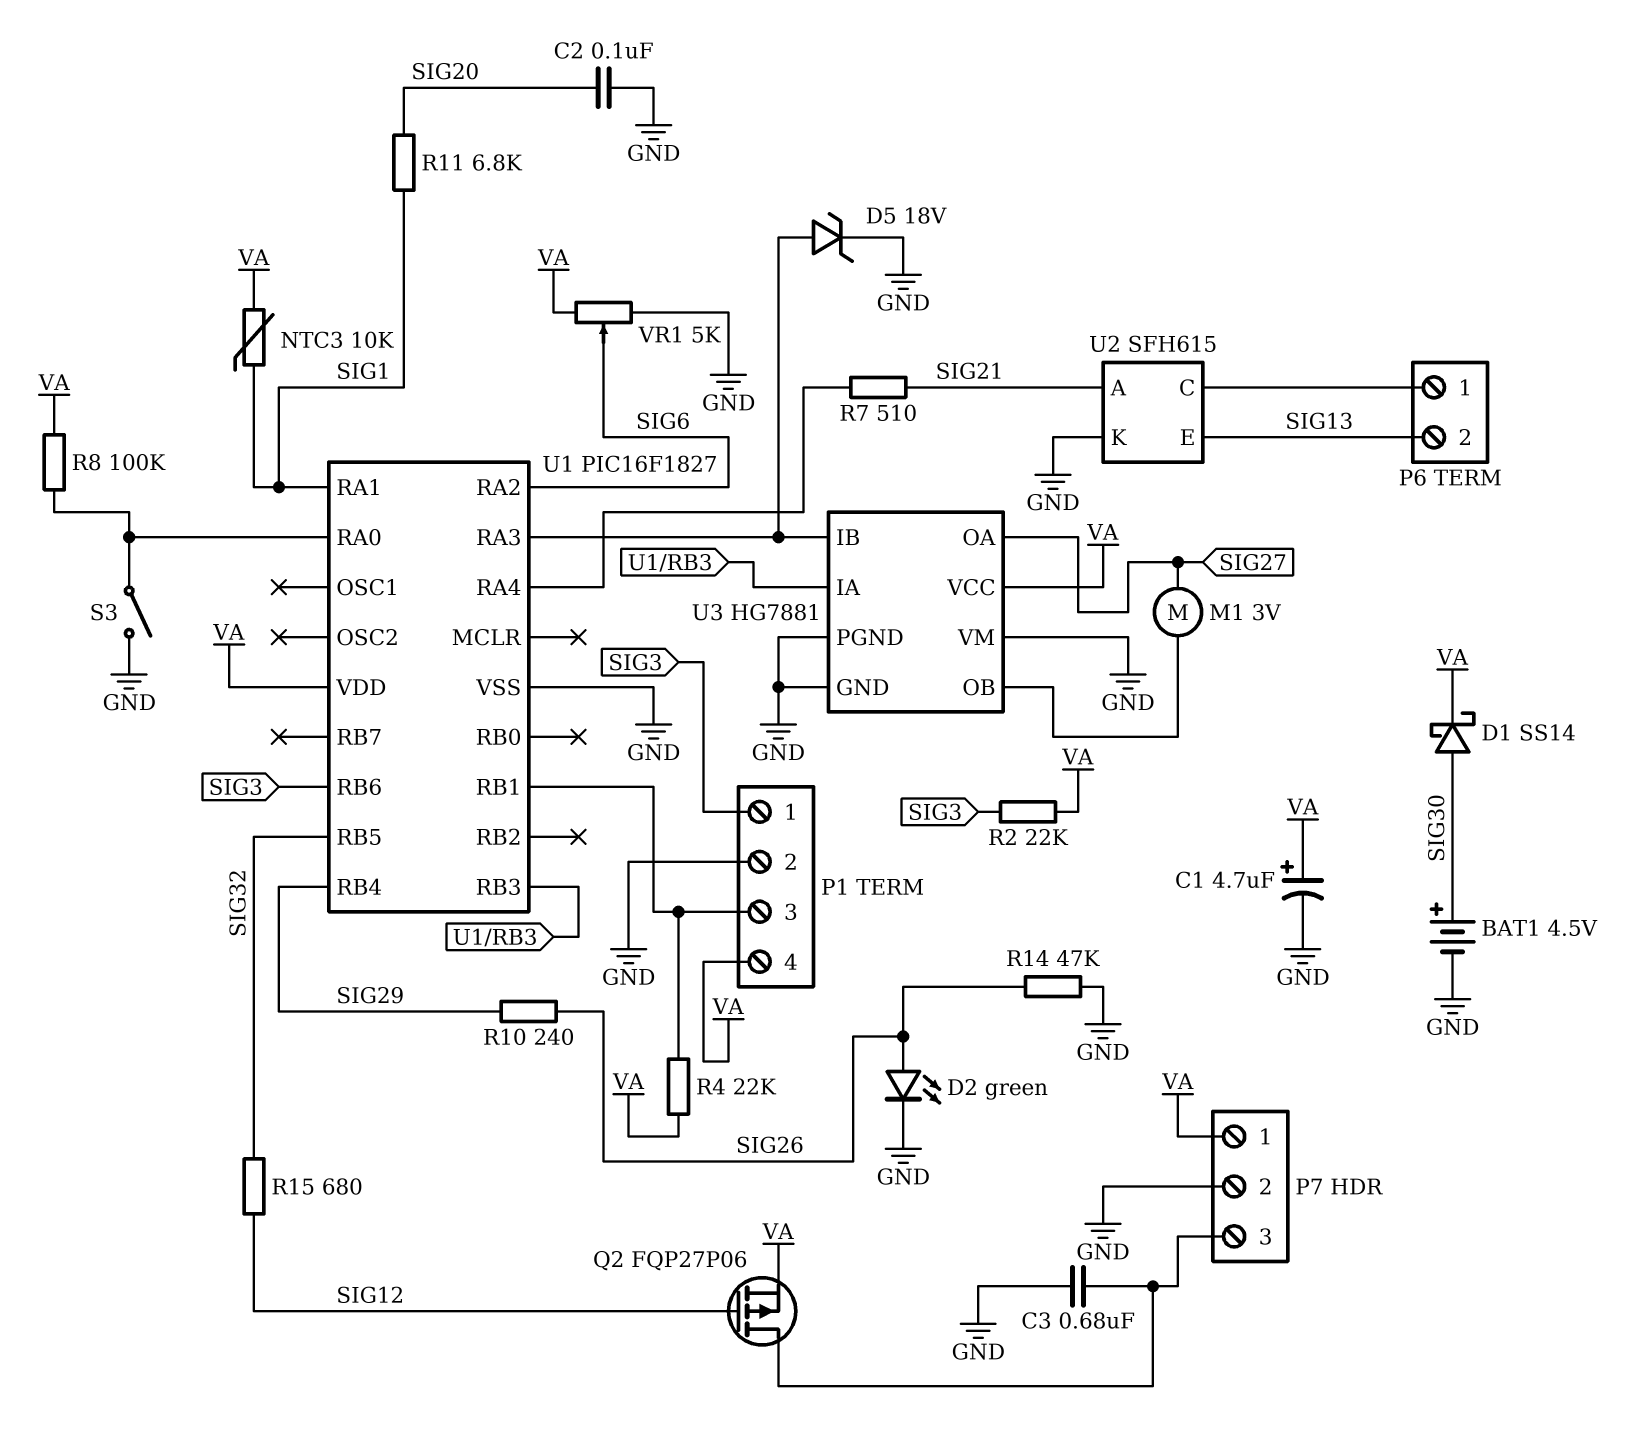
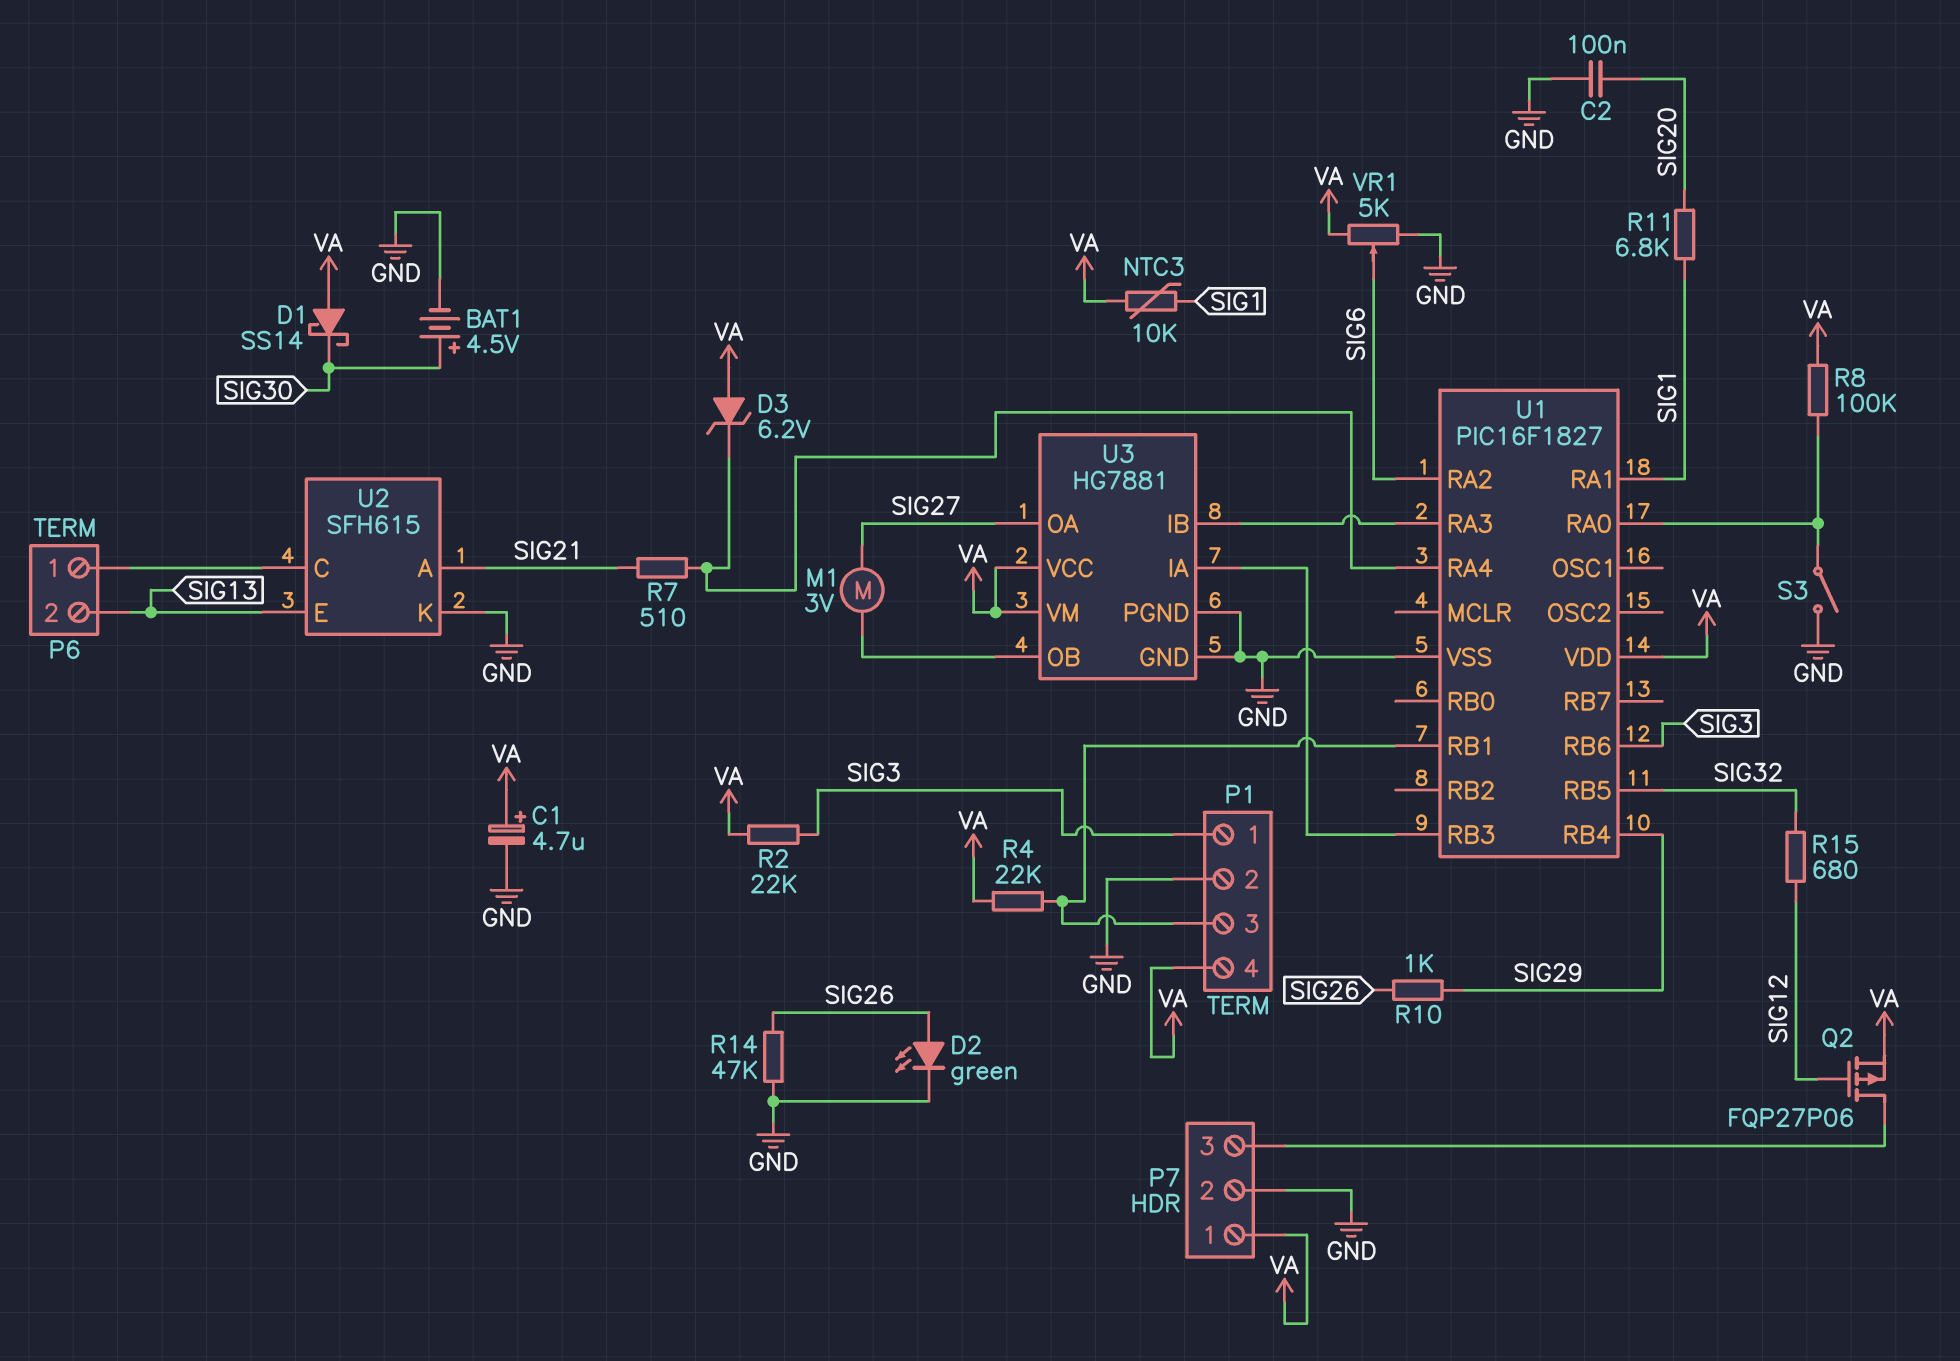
C3: 680nF (GND, P7/3) -> none
D1: schottky SS14 (A SIG30, K VA) -> schottky SS14 (A VA, K SIG30)
D3: none -> zener 6.2V (A VA, K U1/RA4)
D5: zener 18V (A U1/RA3, K GND) -> none
R10: 240 (SIG26, SIG29) -> 1k (SIG26, SIG29)
U3 pin VM: GND -> VA

